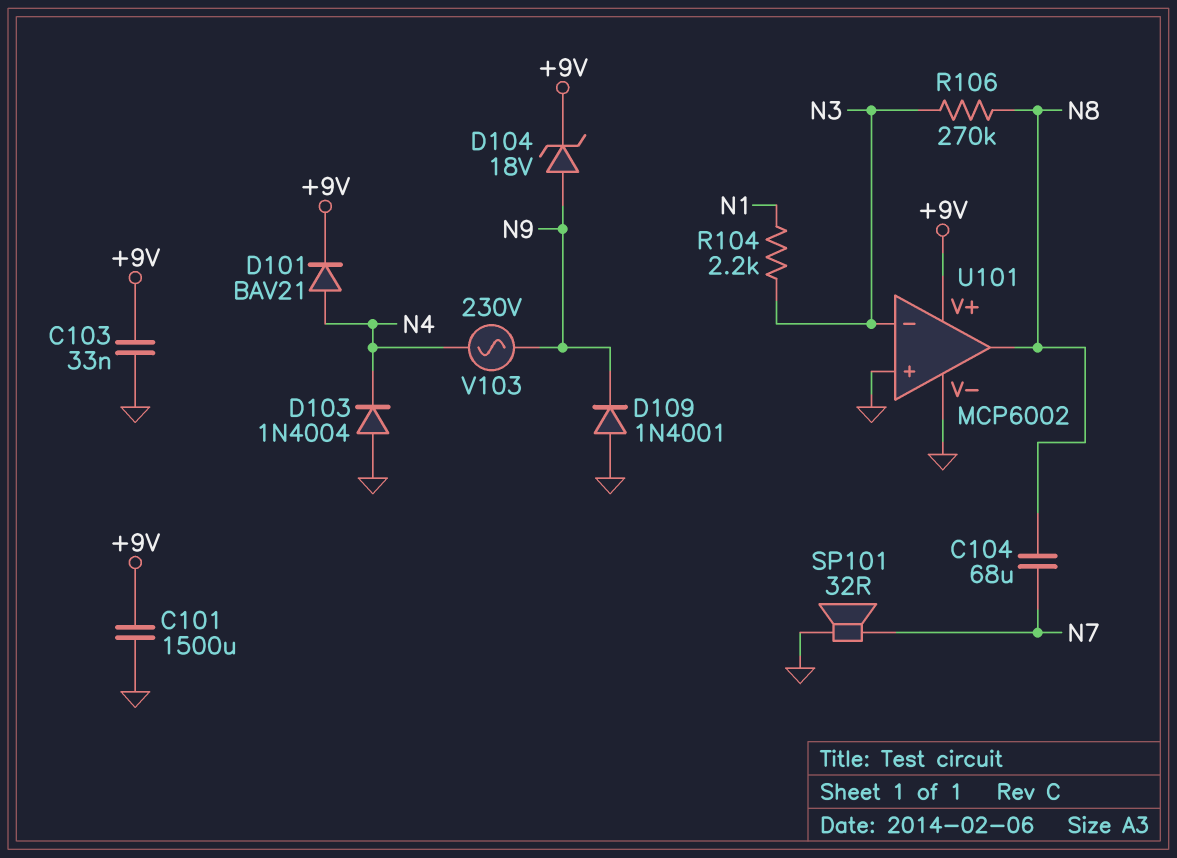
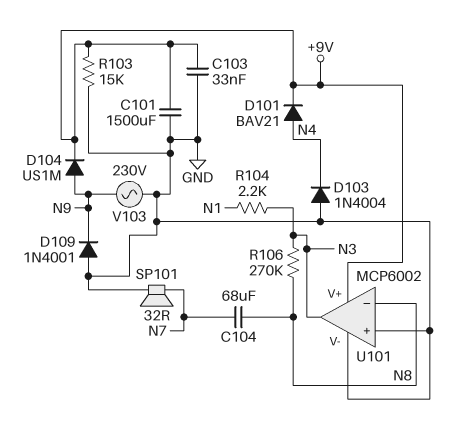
D104: zener 18V (A N9, K +9V) -> diode US1M (A N9, K +9V)
R103: none -> 15k (+9V, GND)
U101 pin in-: N3 -> N8
U101 pin out: N8 -> N3
V103: AC 230V (N4, N9) -> AC 230V (GND, N9)

